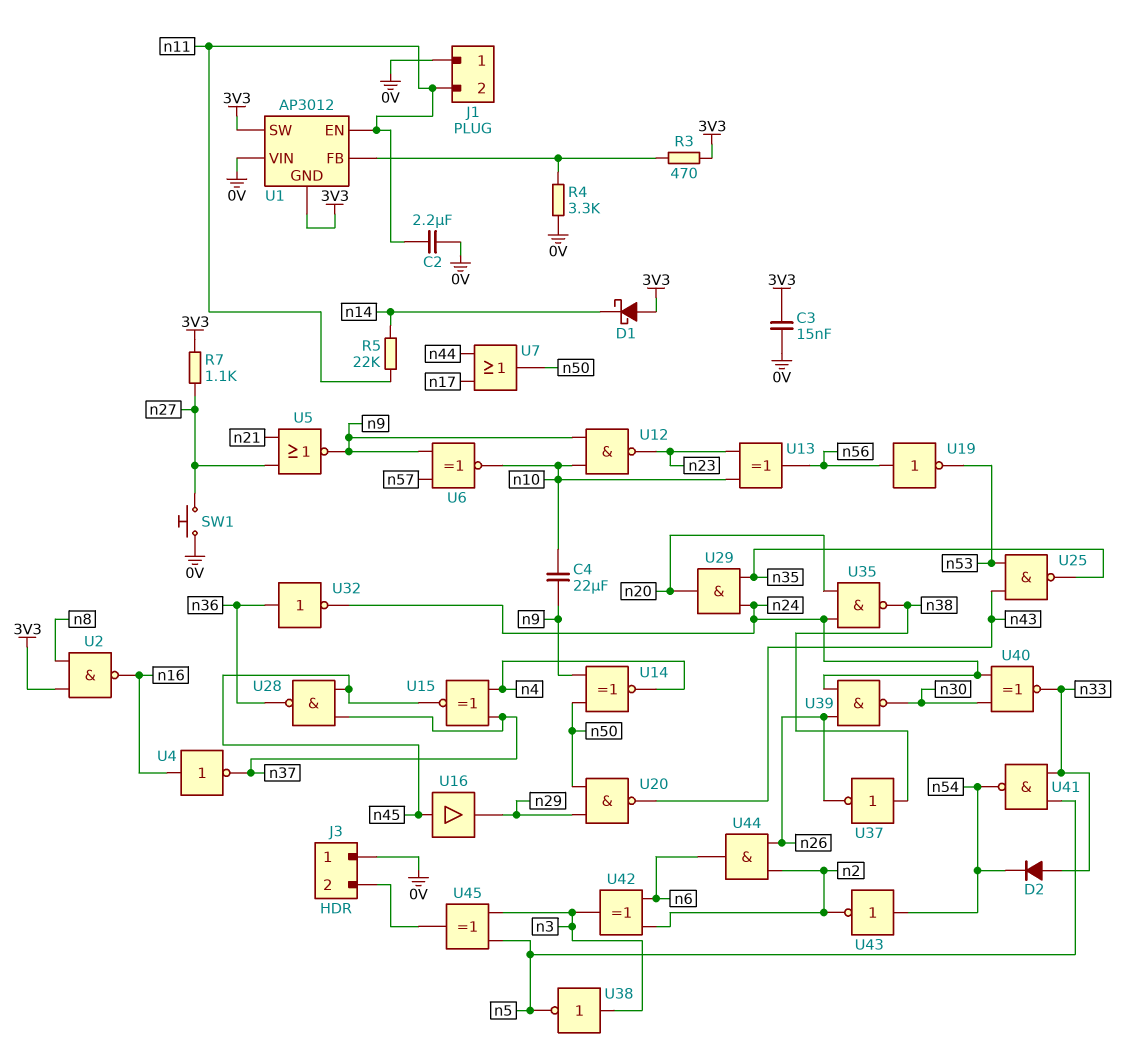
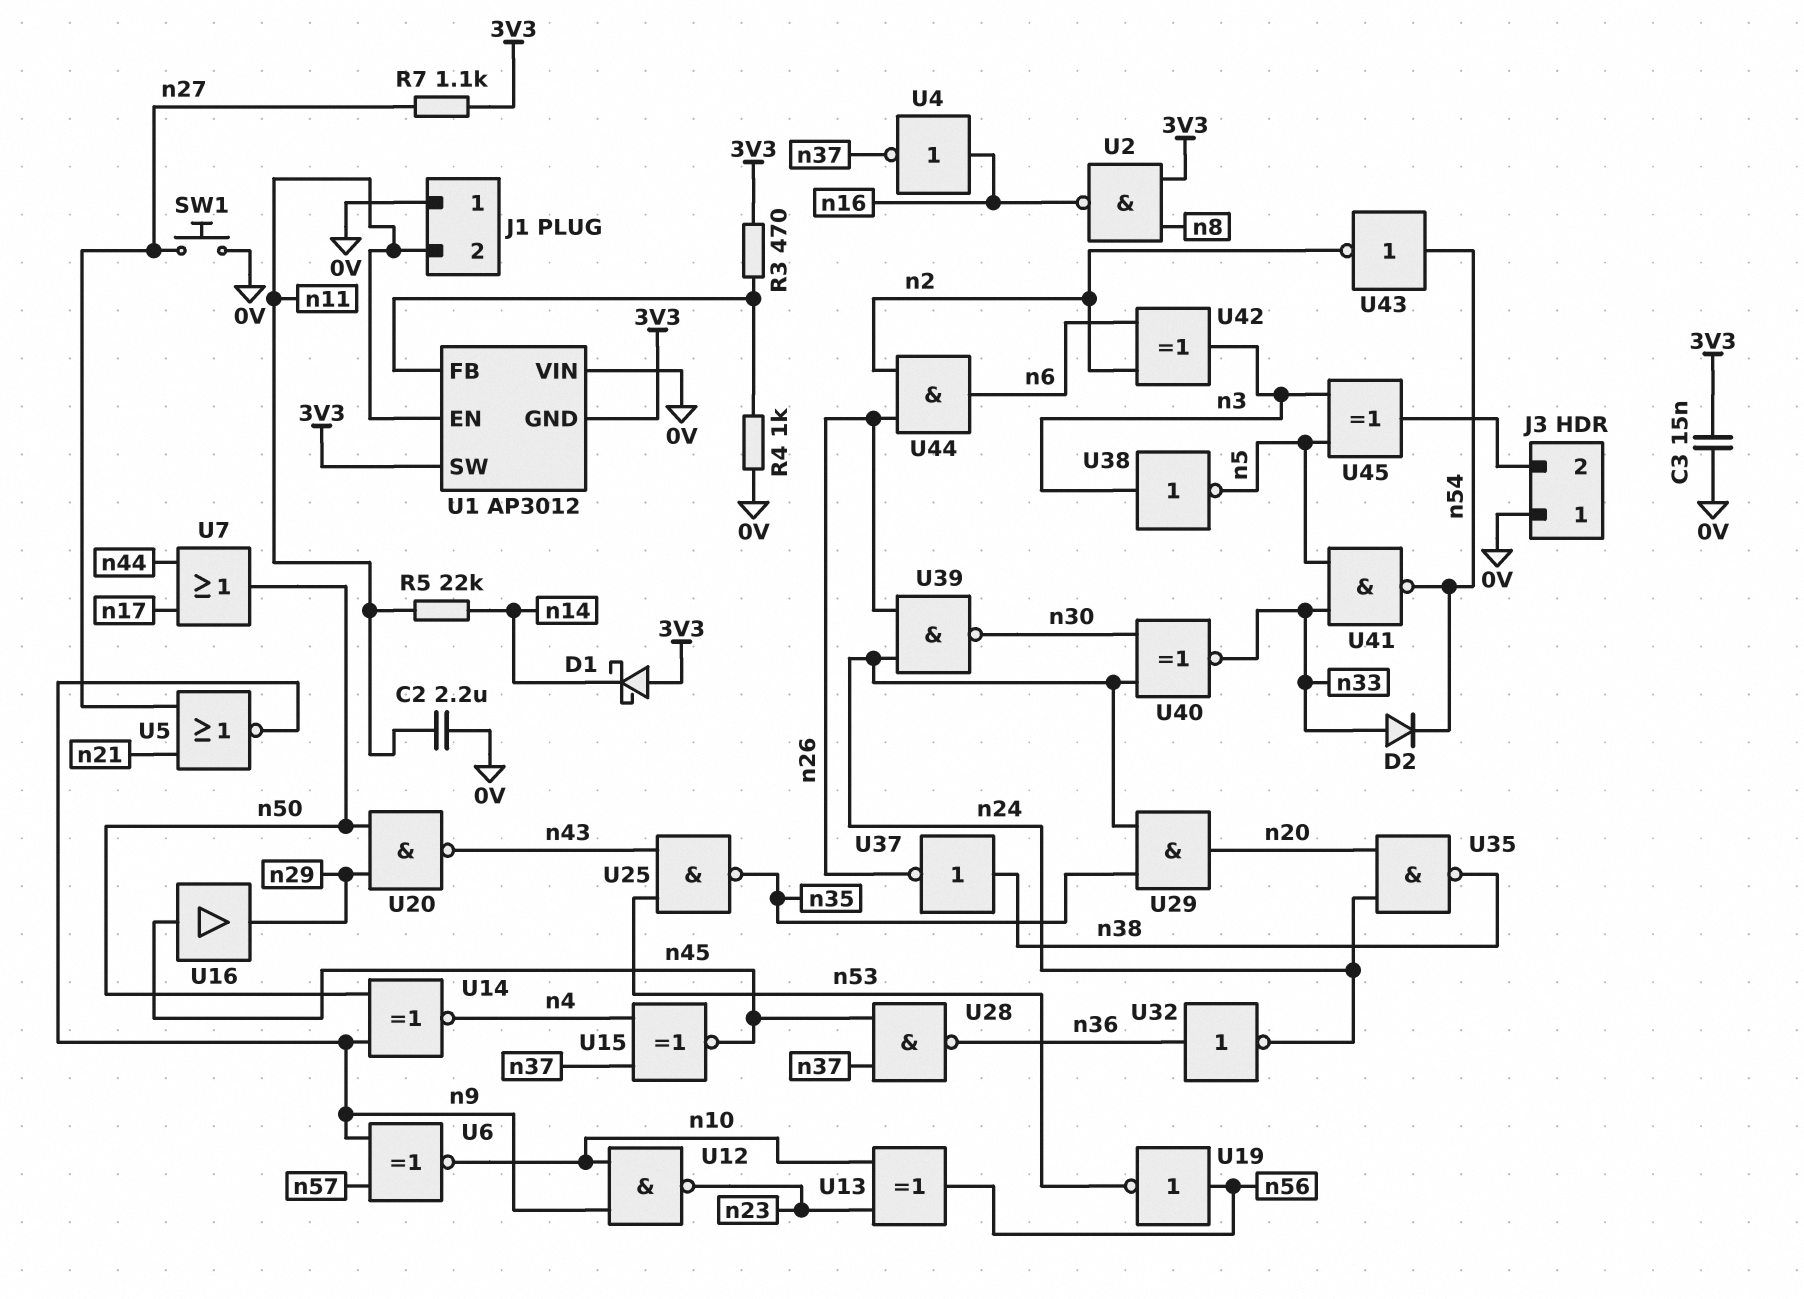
C4: 22uF (n9, n10) -> none
R4: 3.3k (0V, U1/FB) -> 1k (0V, U1/FB)

